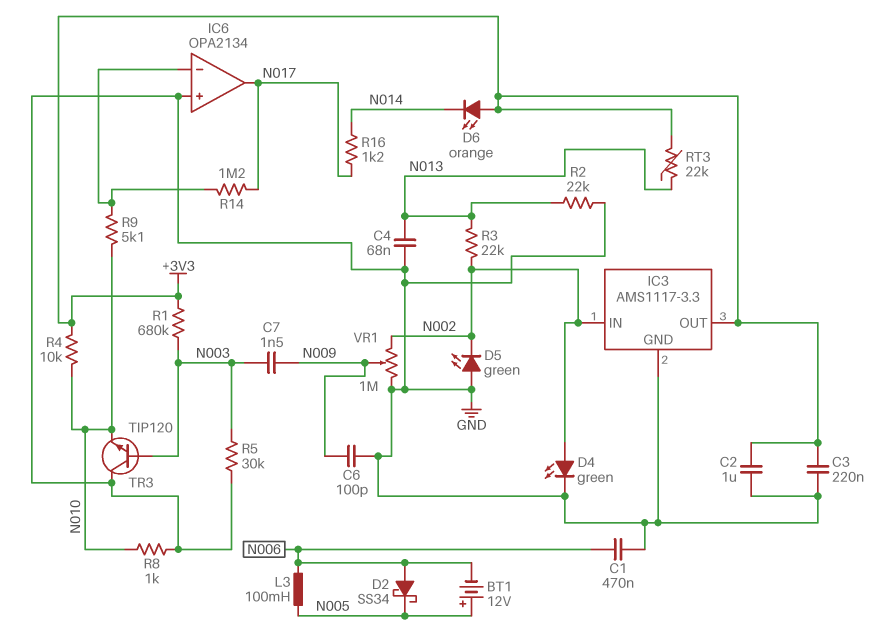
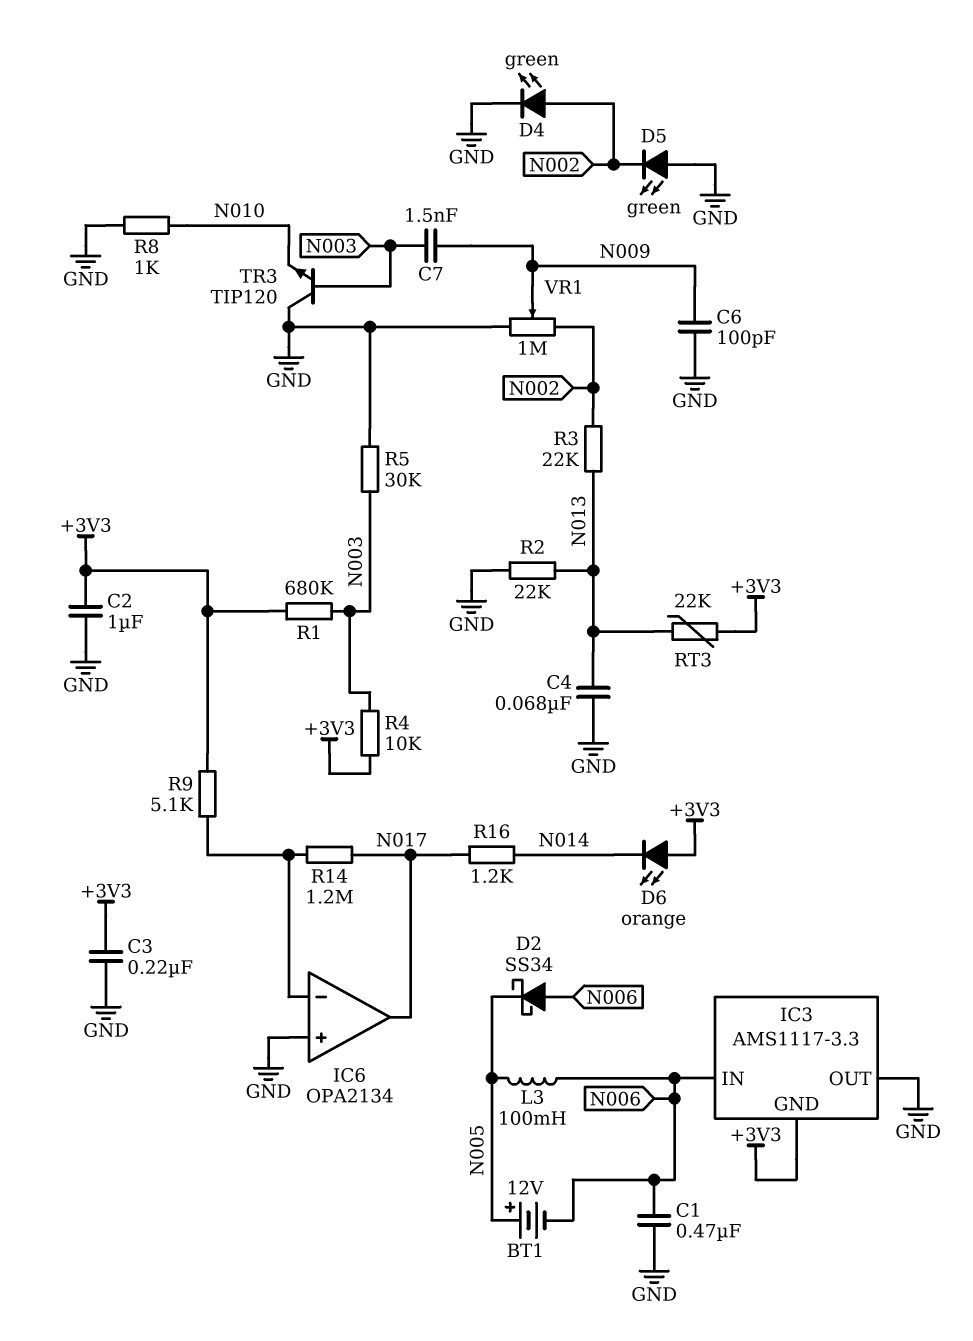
IC3 pin GND: GND -> +3V3
IC3 pin IN: N002 -> N006
IC3 pin OUT: +3V3 -> GND
R4: 10k (+3V3, N010) -> 10k (+3V3, N003)
R9: 5.1k (IC6/in-, N010) -> 5.1k (+3V3, IC6/in-)

